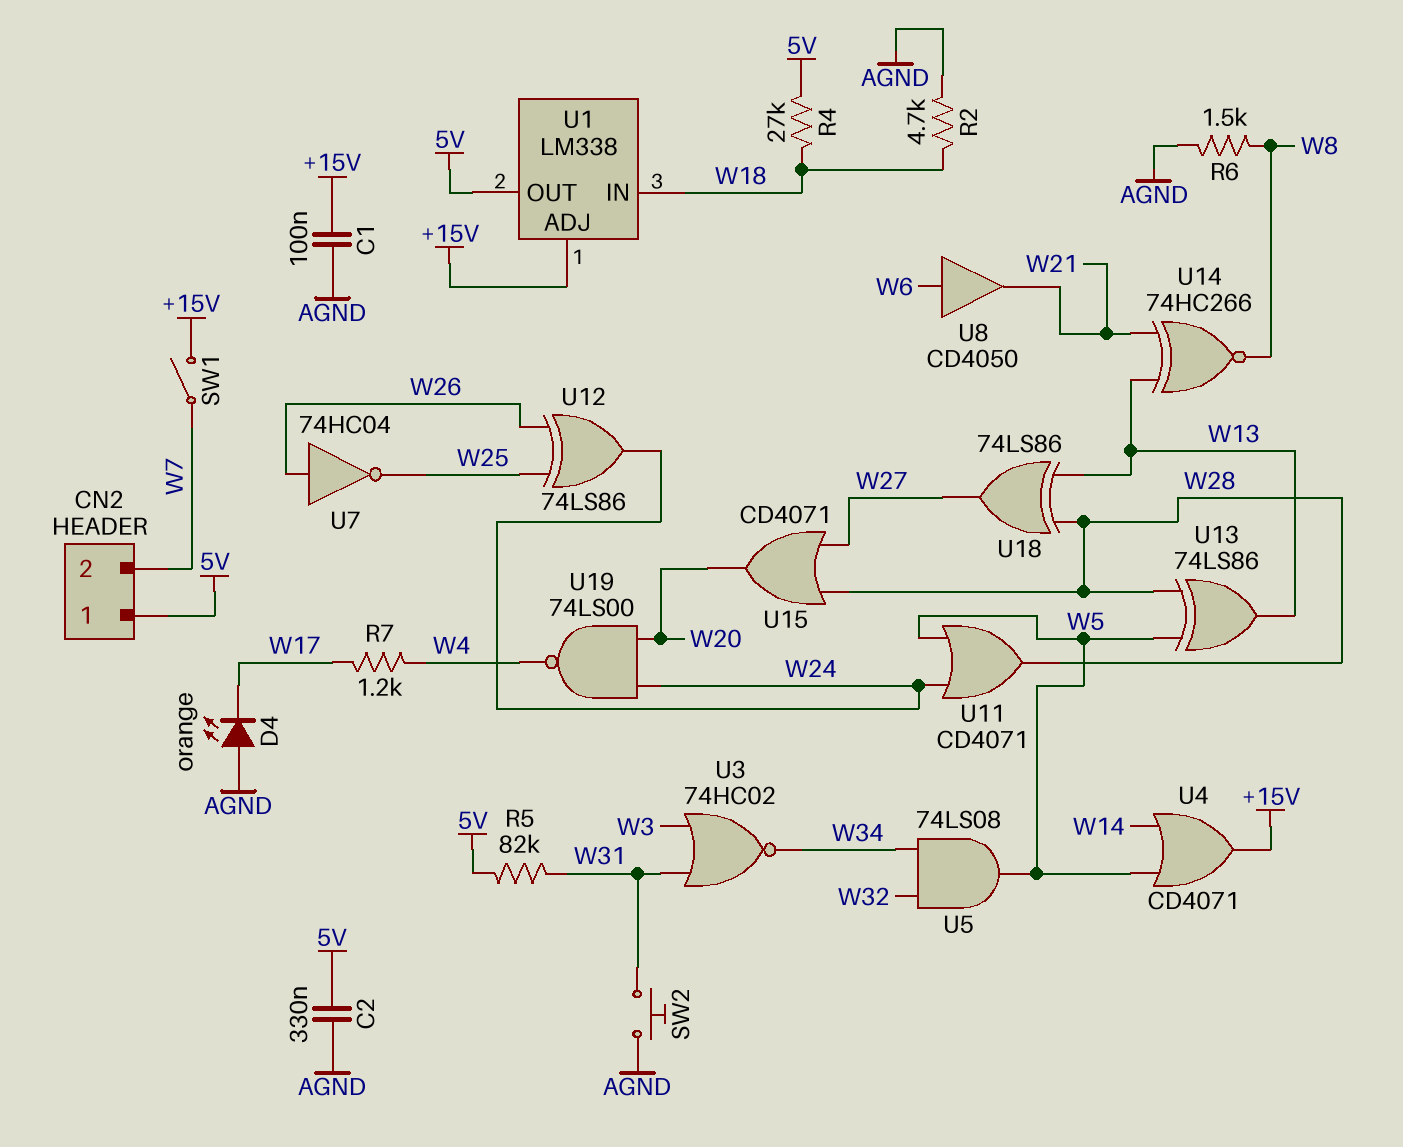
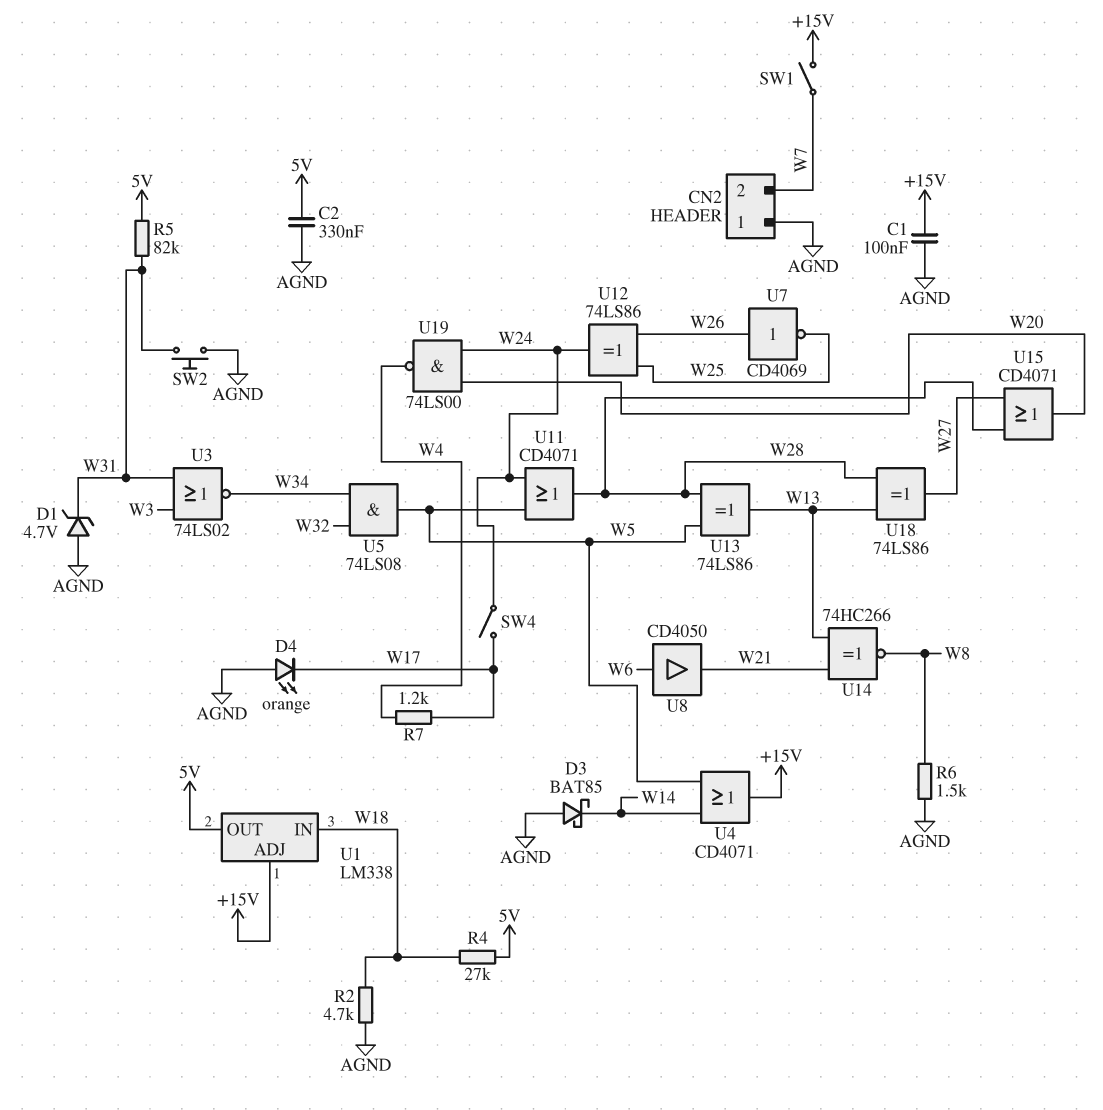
CN2 pin 1: 5V -> AGND
D1: none -> zener 4.7V (A AGND, K W31)
D3: none -> schottky BAT85 (A AGND, K W14)
SW4: none -> switch (W17, W24)
U3: NOR 74HC02 (in W3, in W31, out W34) -> NOR 74LS02 (in W3, in W31, out W34)
U7: NOT 74HC04 (in W26, out W25) -> NOT CD4069 (in W26, out W25)

